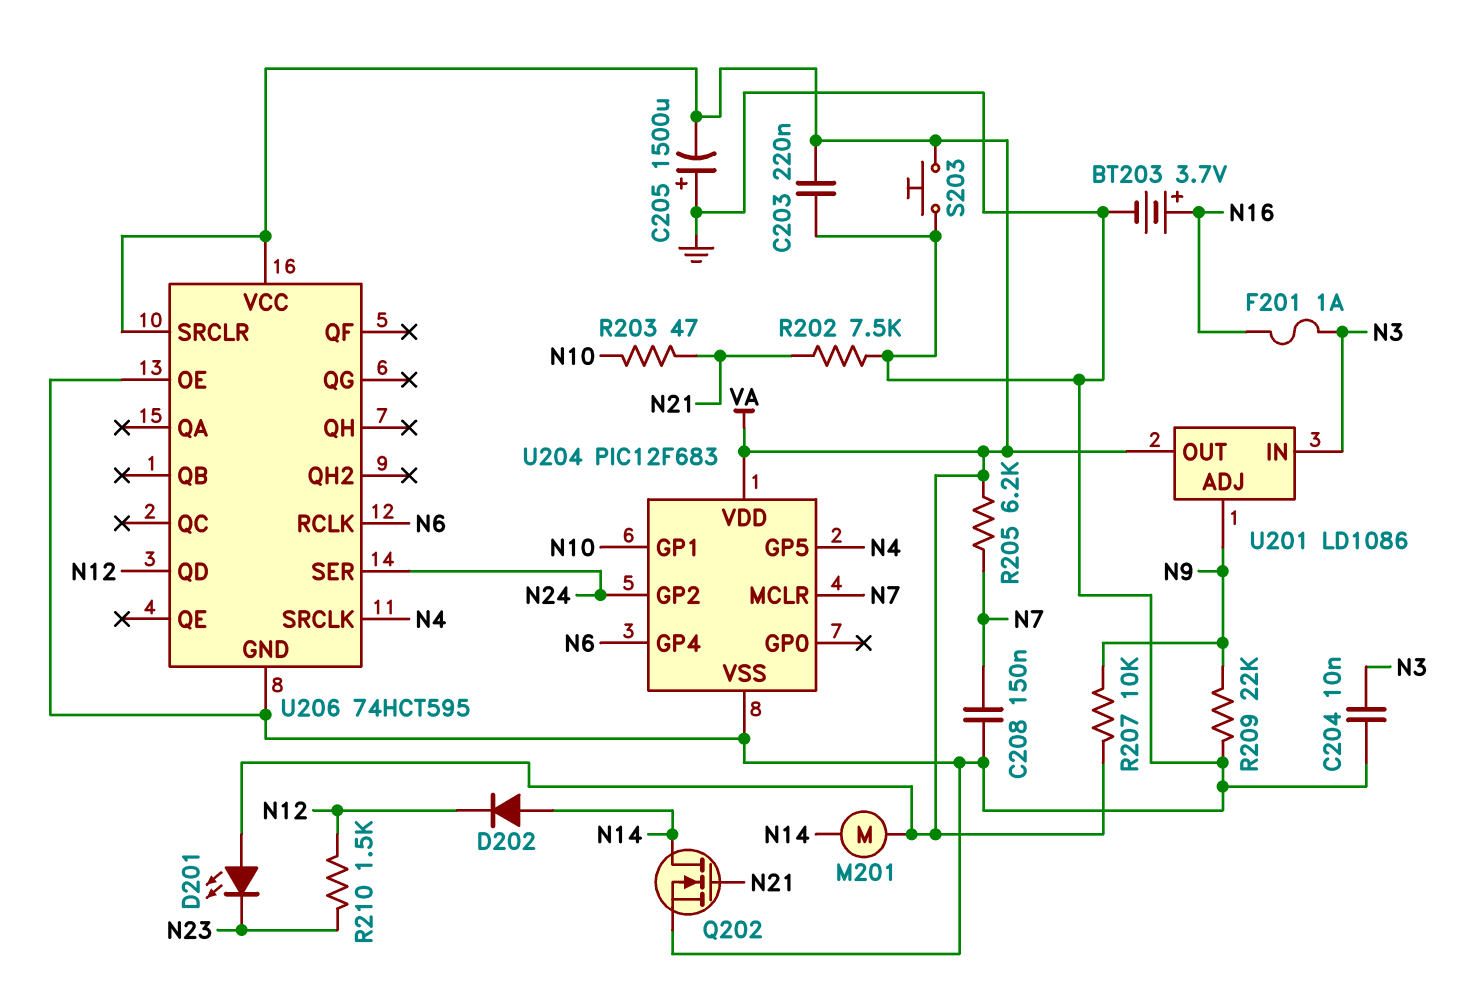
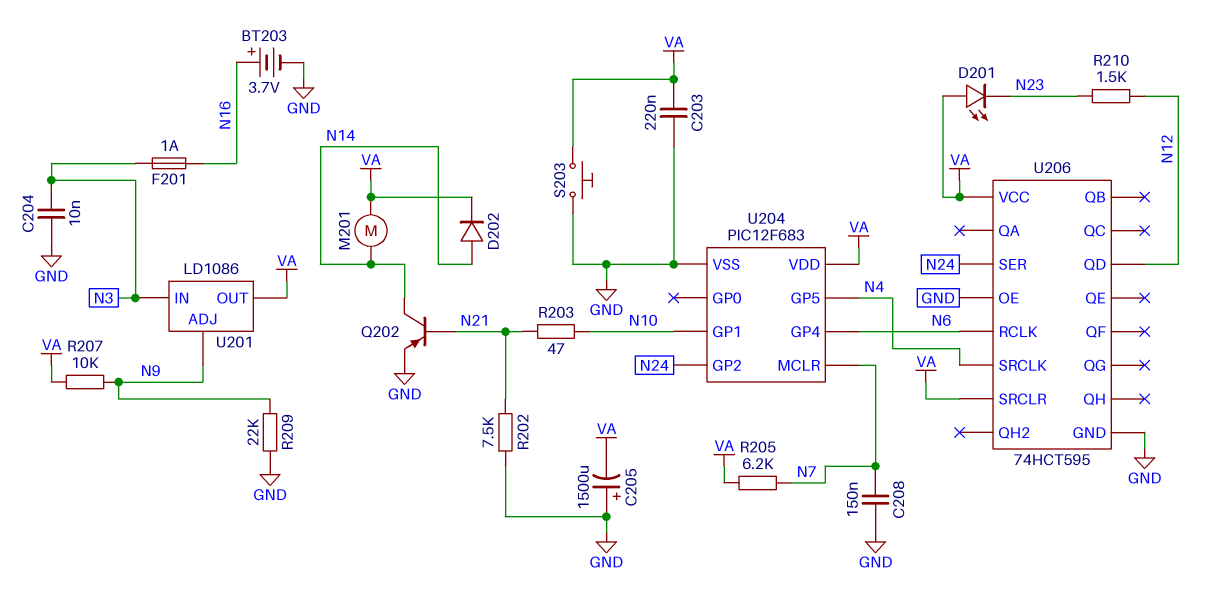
D202: diode (A N14, K N12) -> diode (A N14, K VA)
Q202: NMOS (G N21, D N14, S GND) -> PNP (B N21, C N14, E GND)

